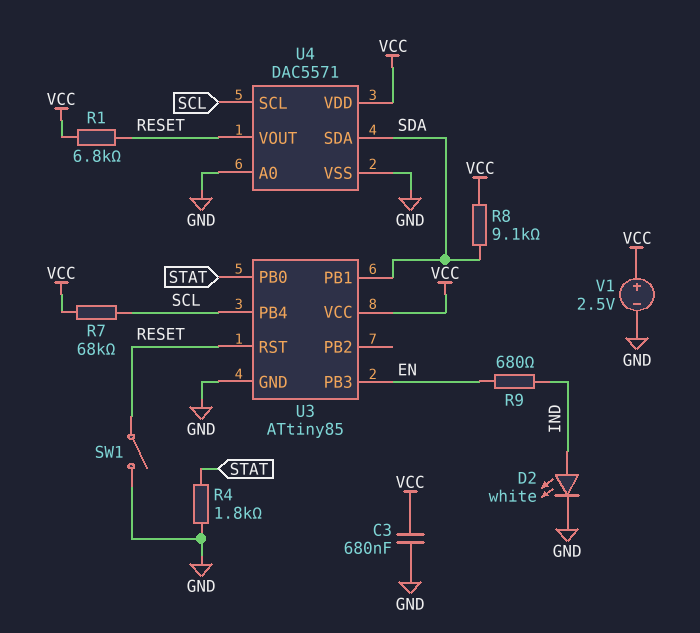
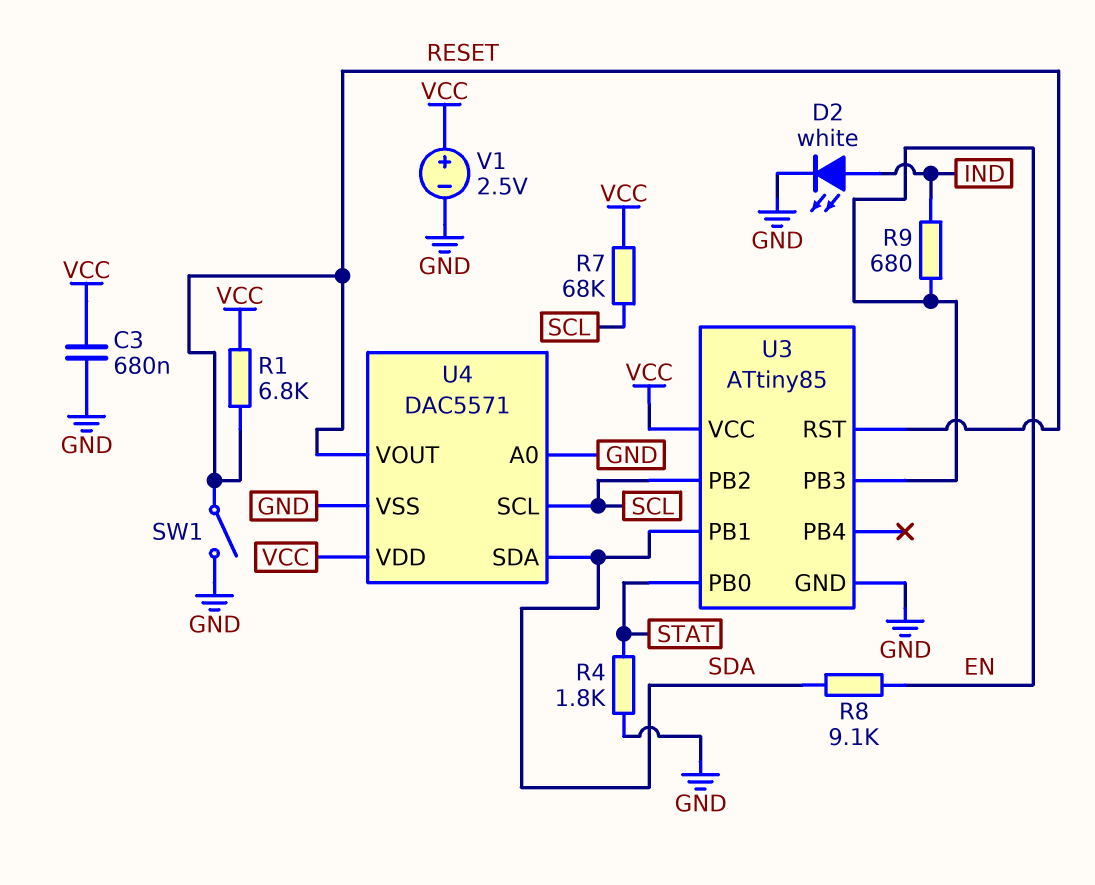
R8: 9.1k (SDA, VCC) -> 9.1k (EN, SDA)
U3 pin PB2: none -> SCL
U3 pin PB4: SCL -> none

